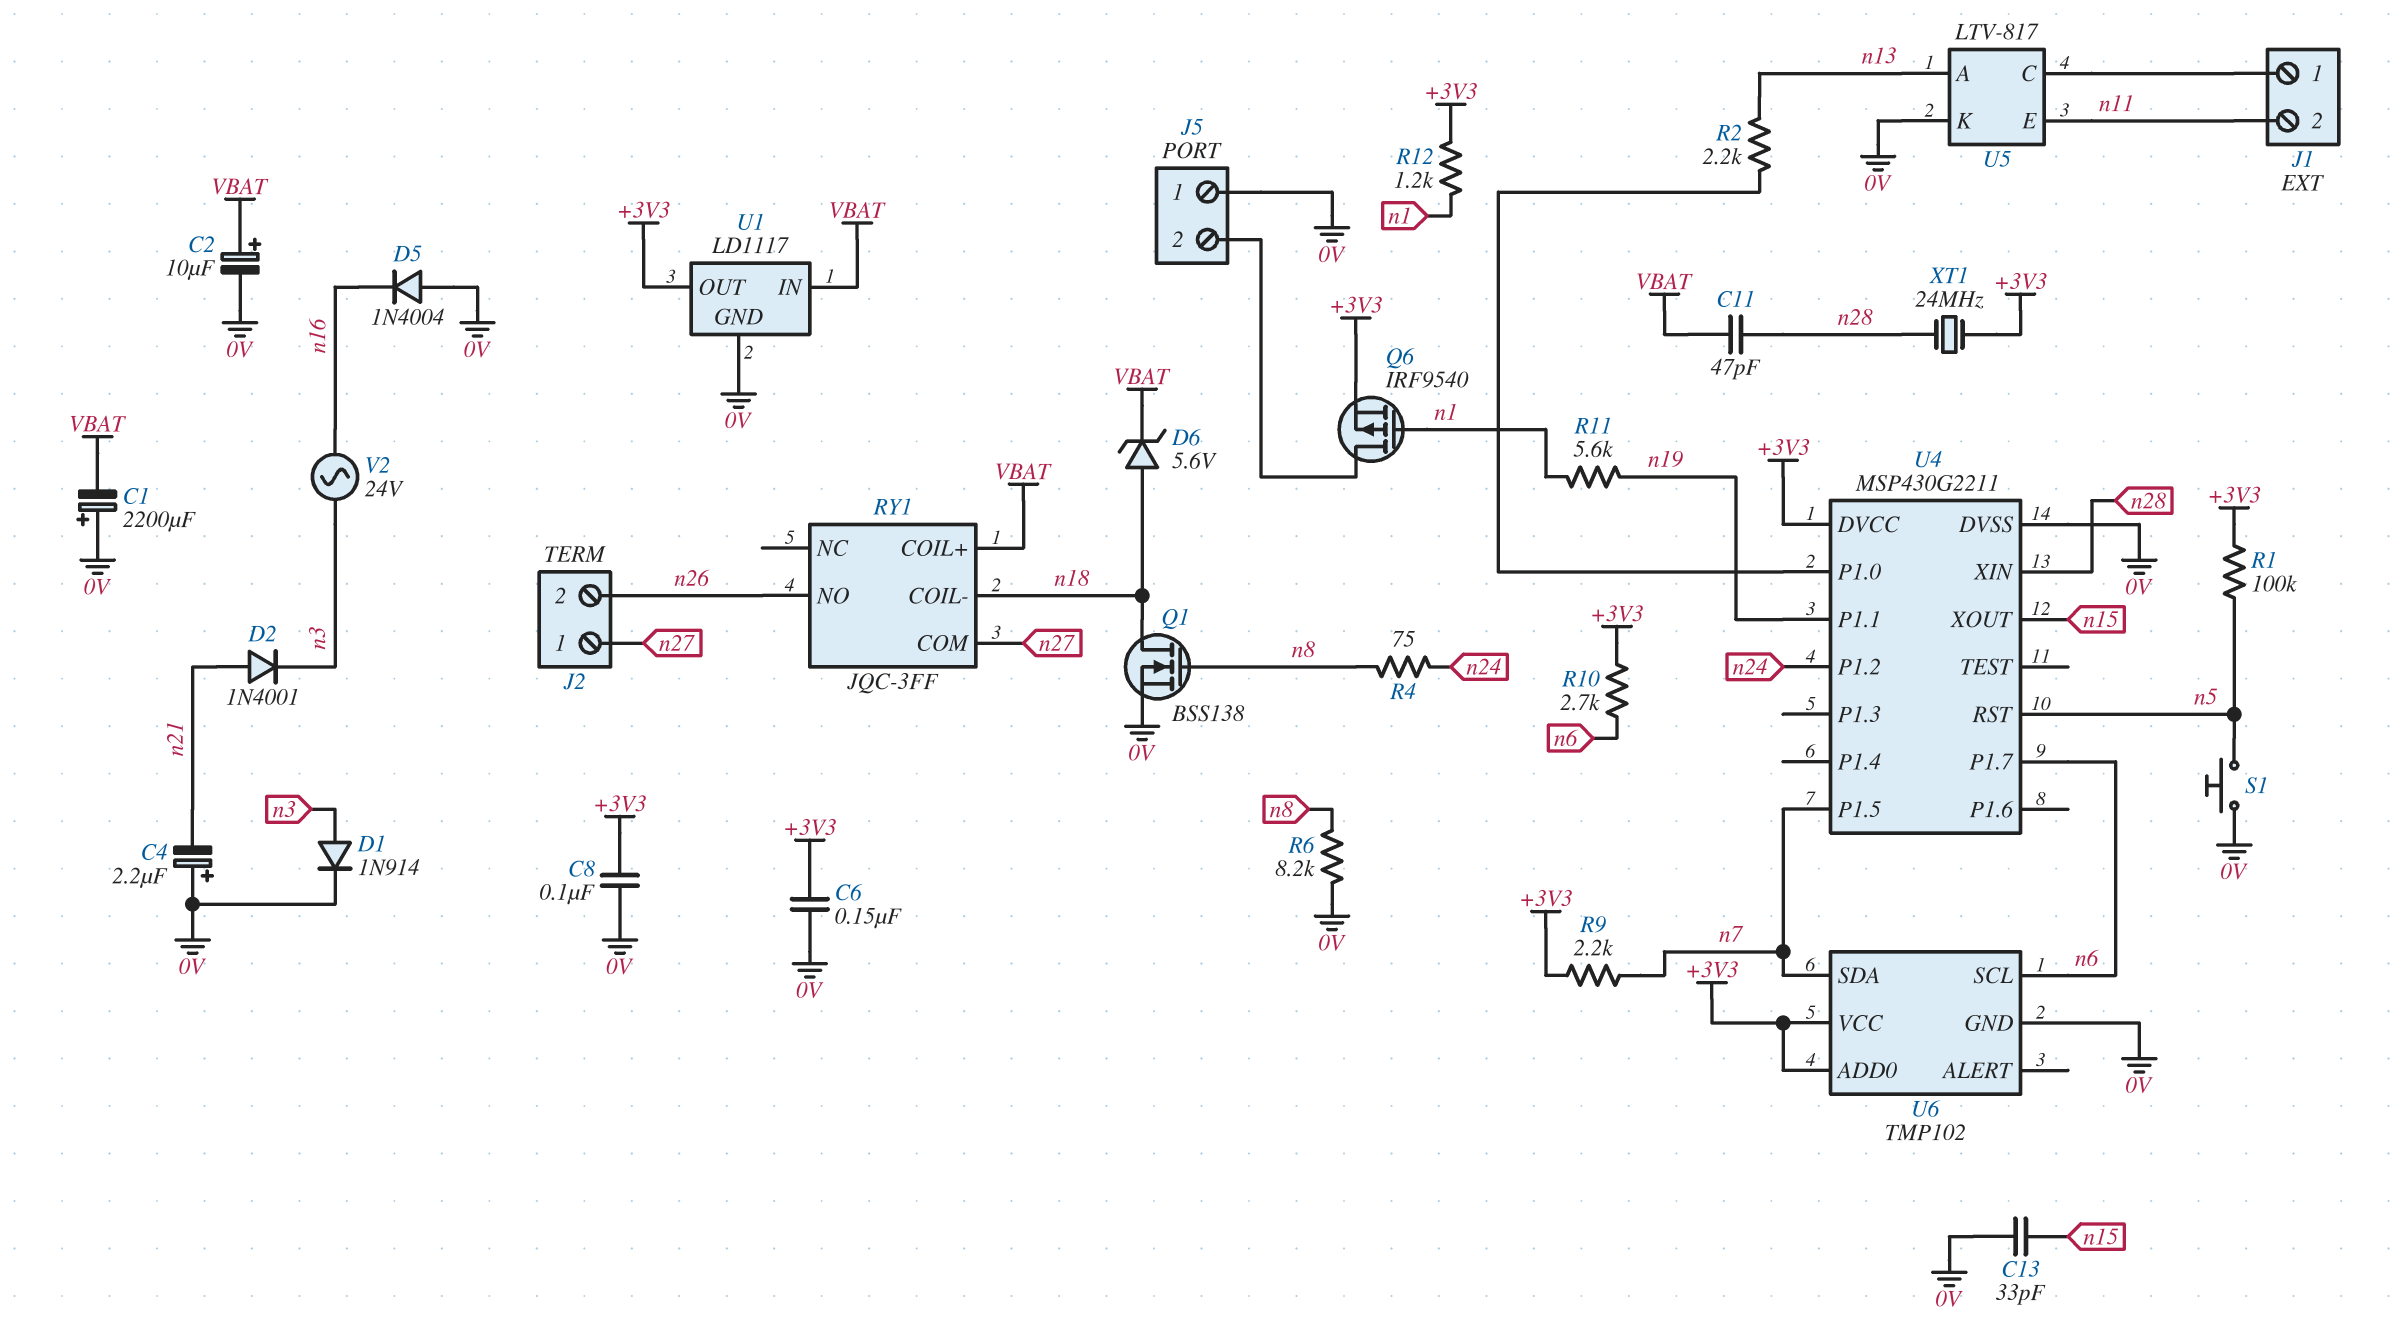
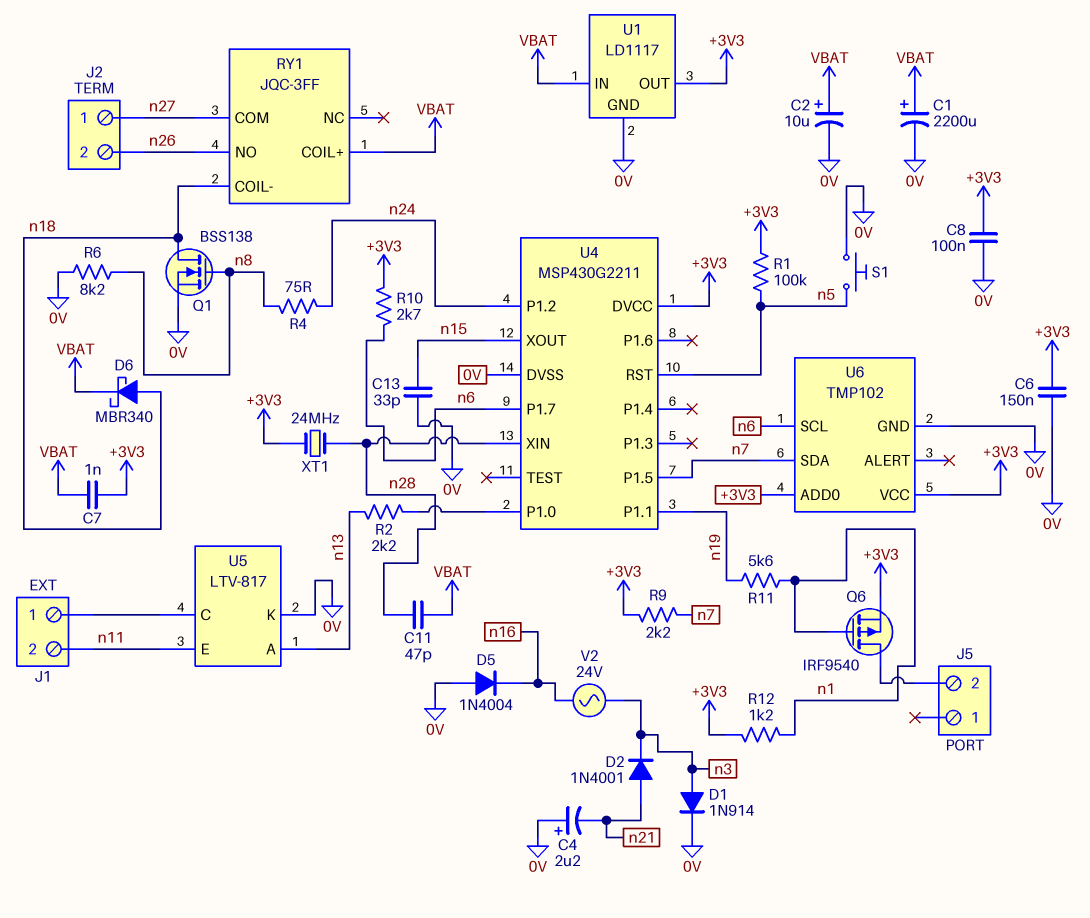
C1: 2200uF (plus 0V, minus VBAT) -> 2200uF (plus VBAT, minus 0V)
C7: none -> 1nF (+3V3, VBAT)
D6: zener 5.6V (A n18, K VBAT) -> schottky MBR340 (A n18, K VBAT)
J5 pin 1: 0V -> none

